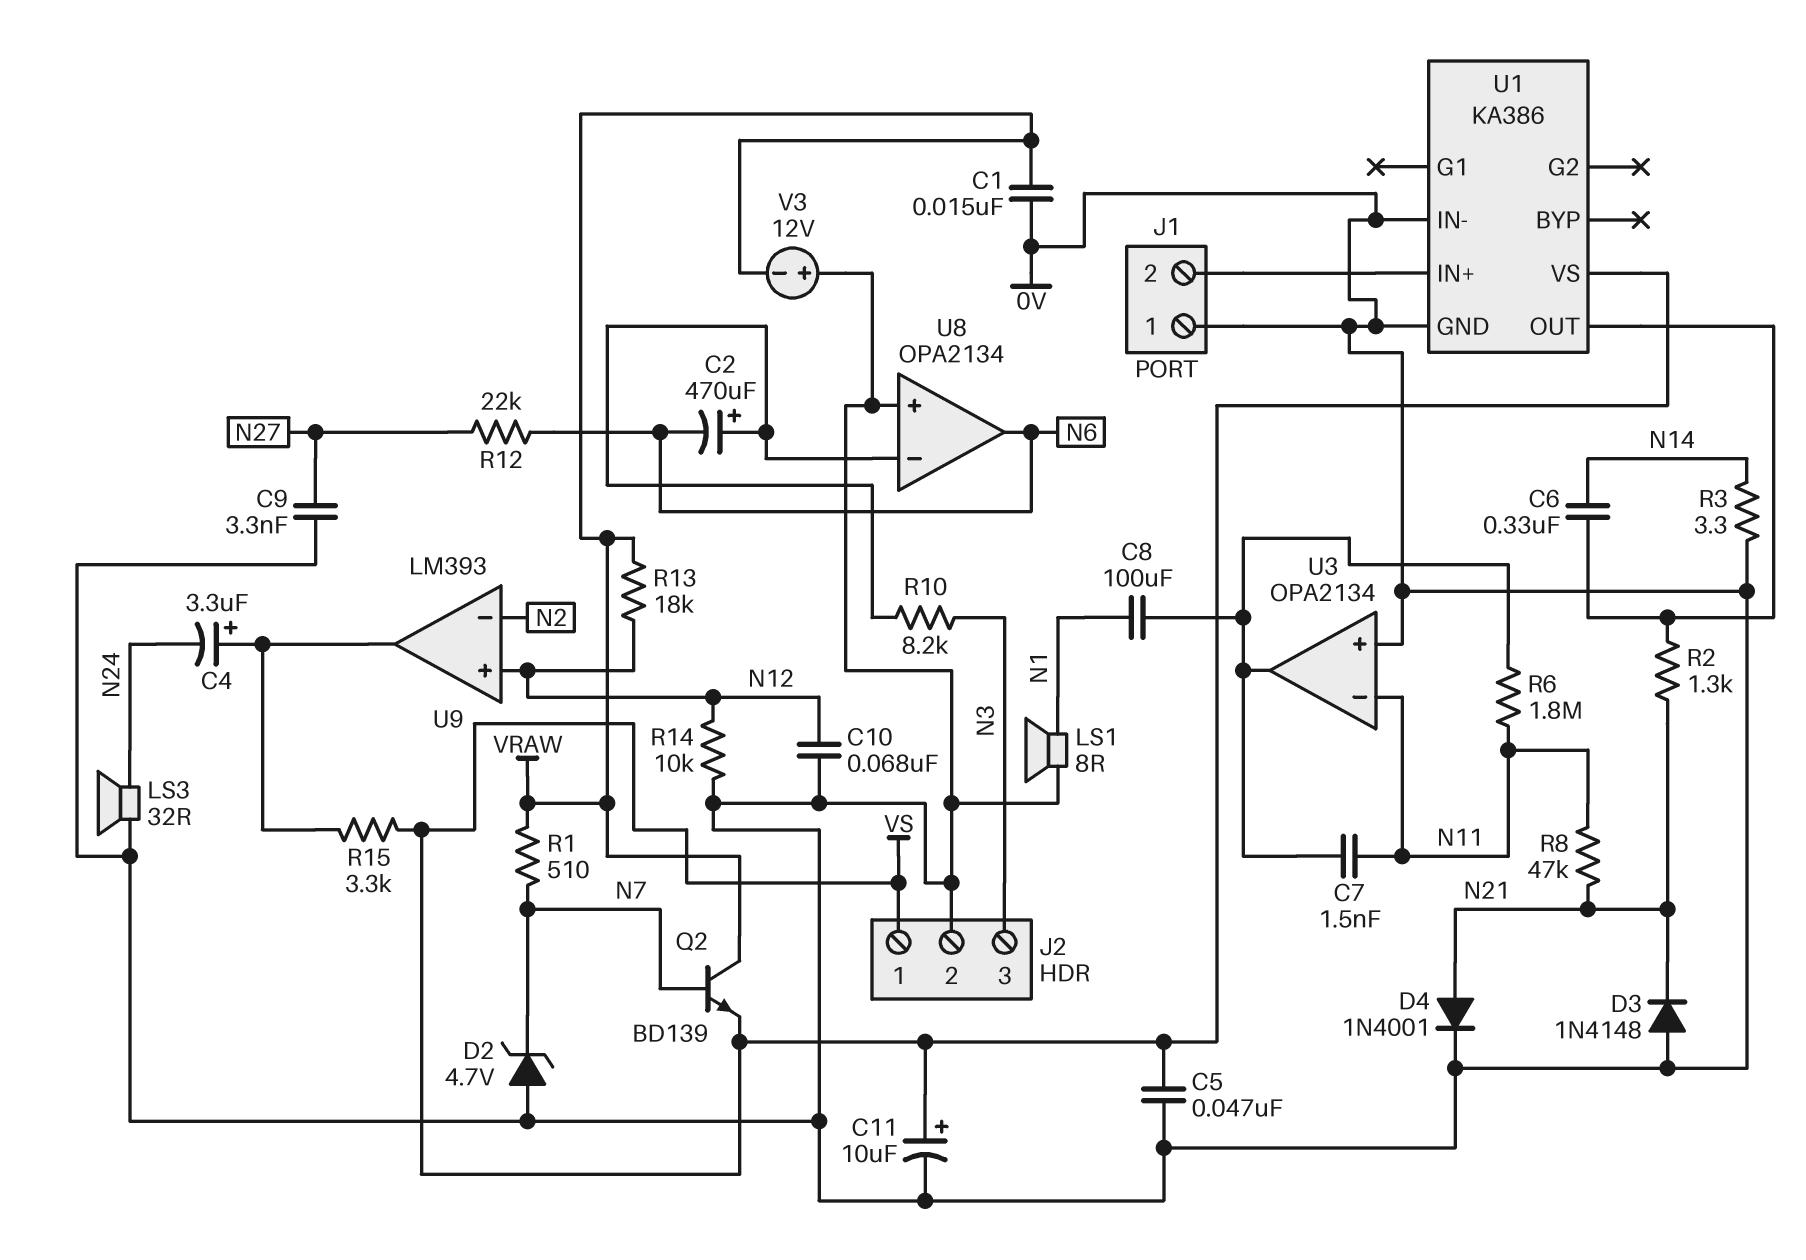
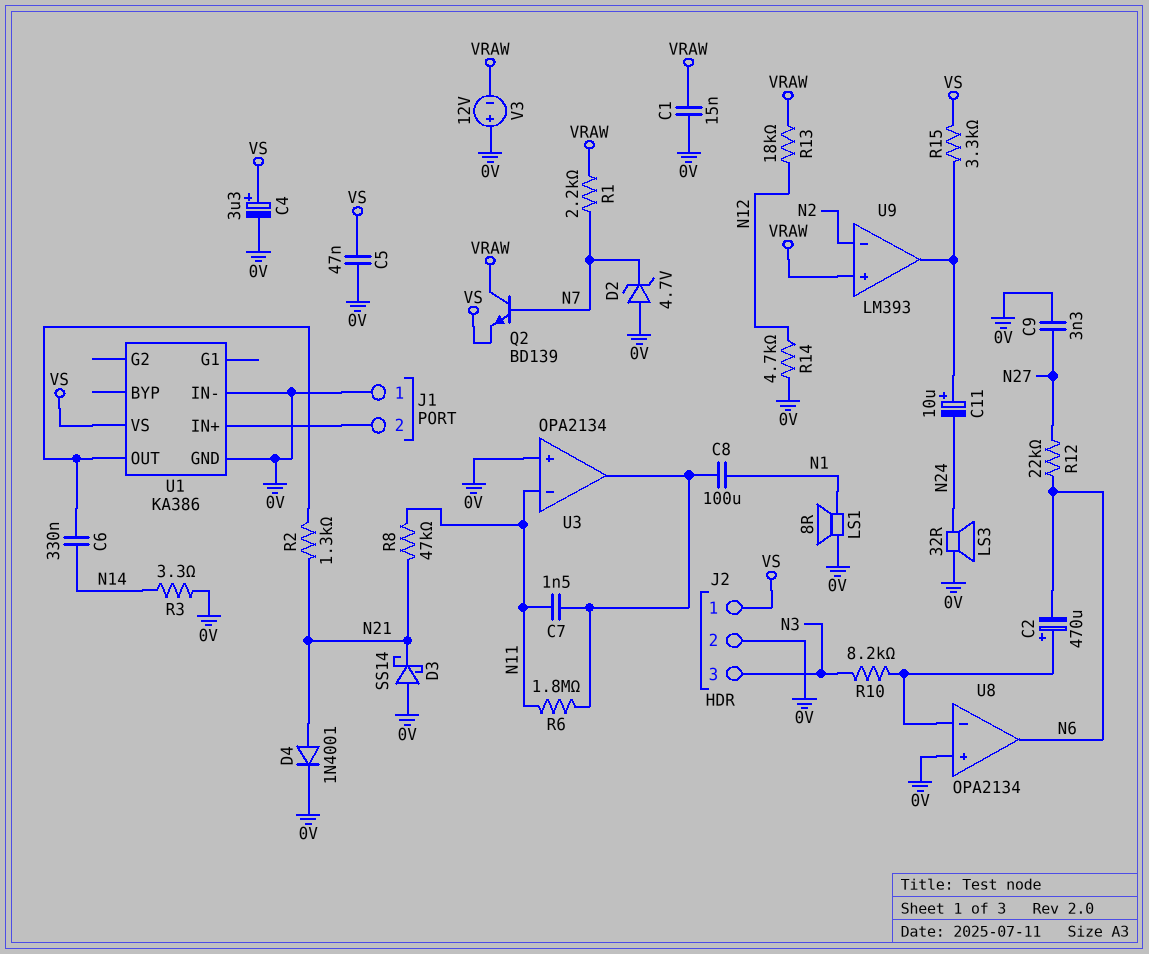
C4: 3.3uF (plus U9/out, minus N24) -> 3.3uF (plus VS, minus 0V)
C10: 68nF (0V, N12) -> none
C11: 10uF (plus VS, minus 0V) -> 10uF (plus U9/out, minus N24)
D3: diode 1N4148 (A 0V, K N21) -> schottky SS14 (A 0V, K N21)
R1: 510 (N7, VRAW) -> 2.2k (N7, VRAW)
R14: 10k (0V, N12) -> 4.7k (0V, N12)
U9 pin in+: N12 -> VRAW

